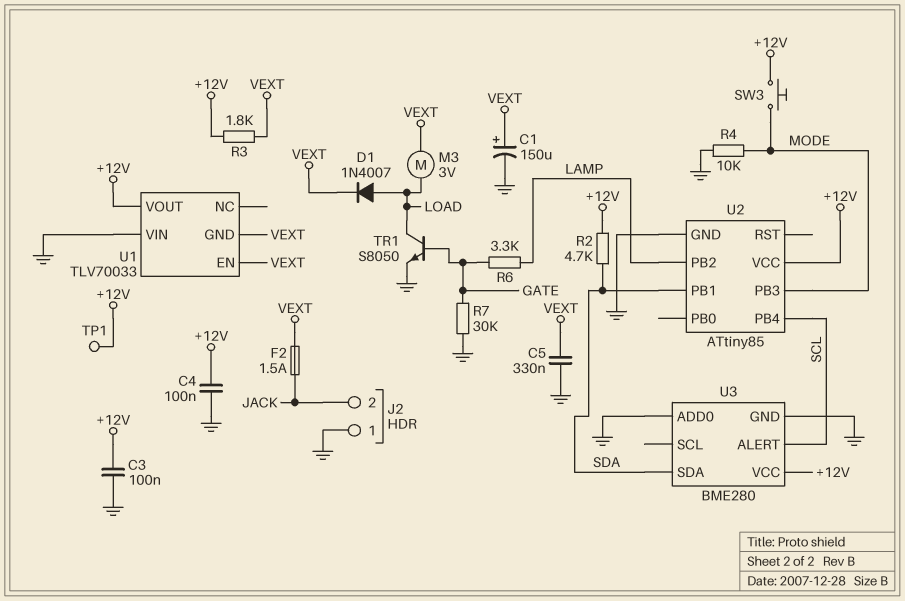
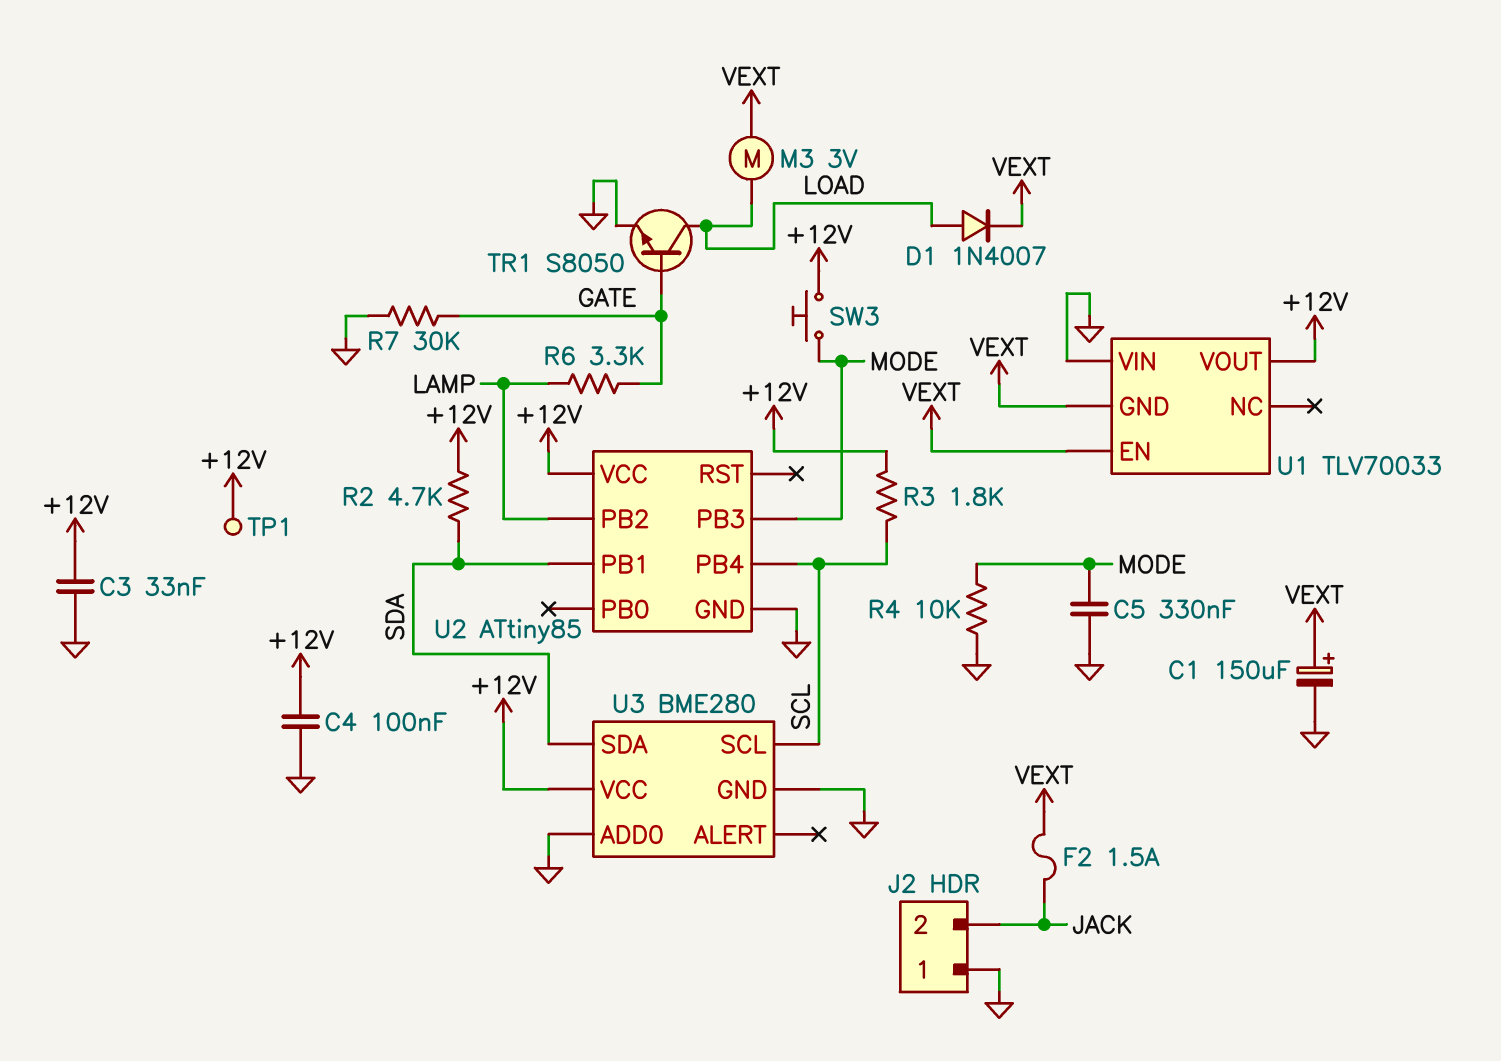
C3: 100nF (+12V, GND) -> 33nF (+12V, GND)
C5: 330nF (GND, VEXT) -> 330nF (GND, MODE)
R3: 1.8k (+12V, VEXT) -> 1.8k (+12V, SCL)
U3 pin ALERT: SCL -> none
U3 pin SCL: none -> SCL

